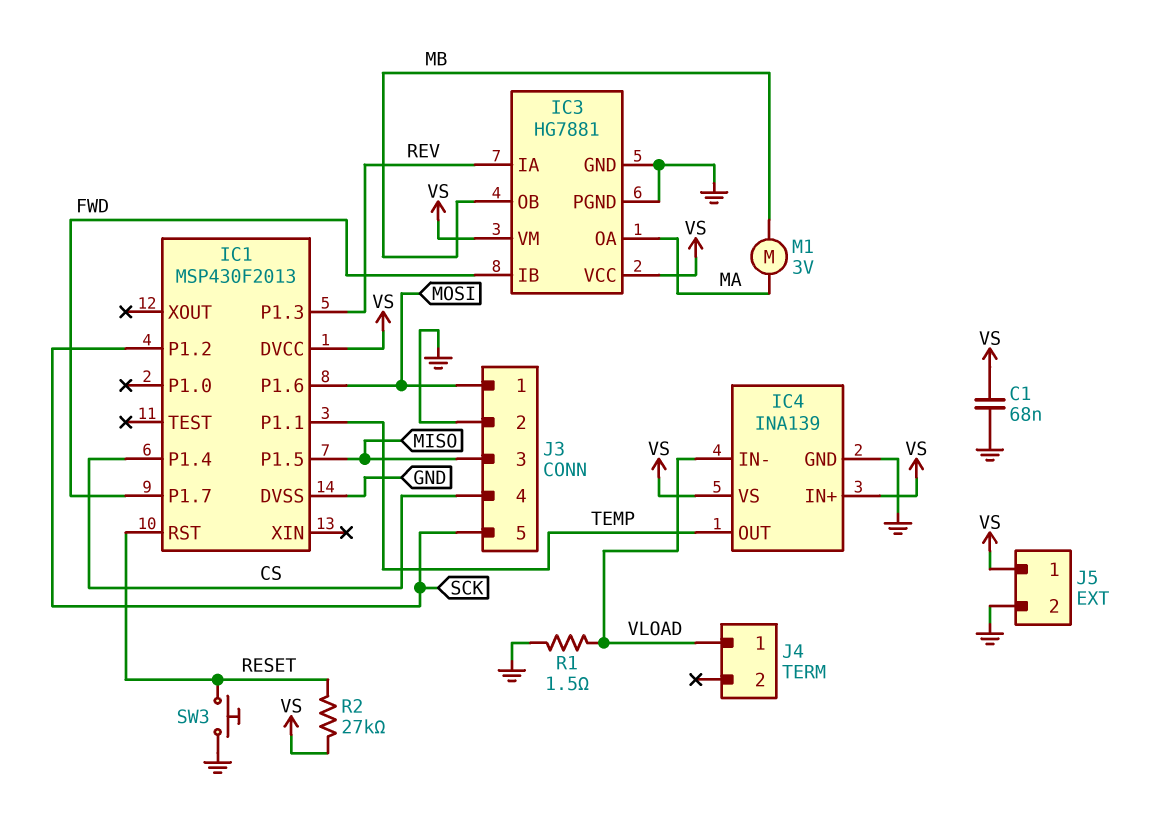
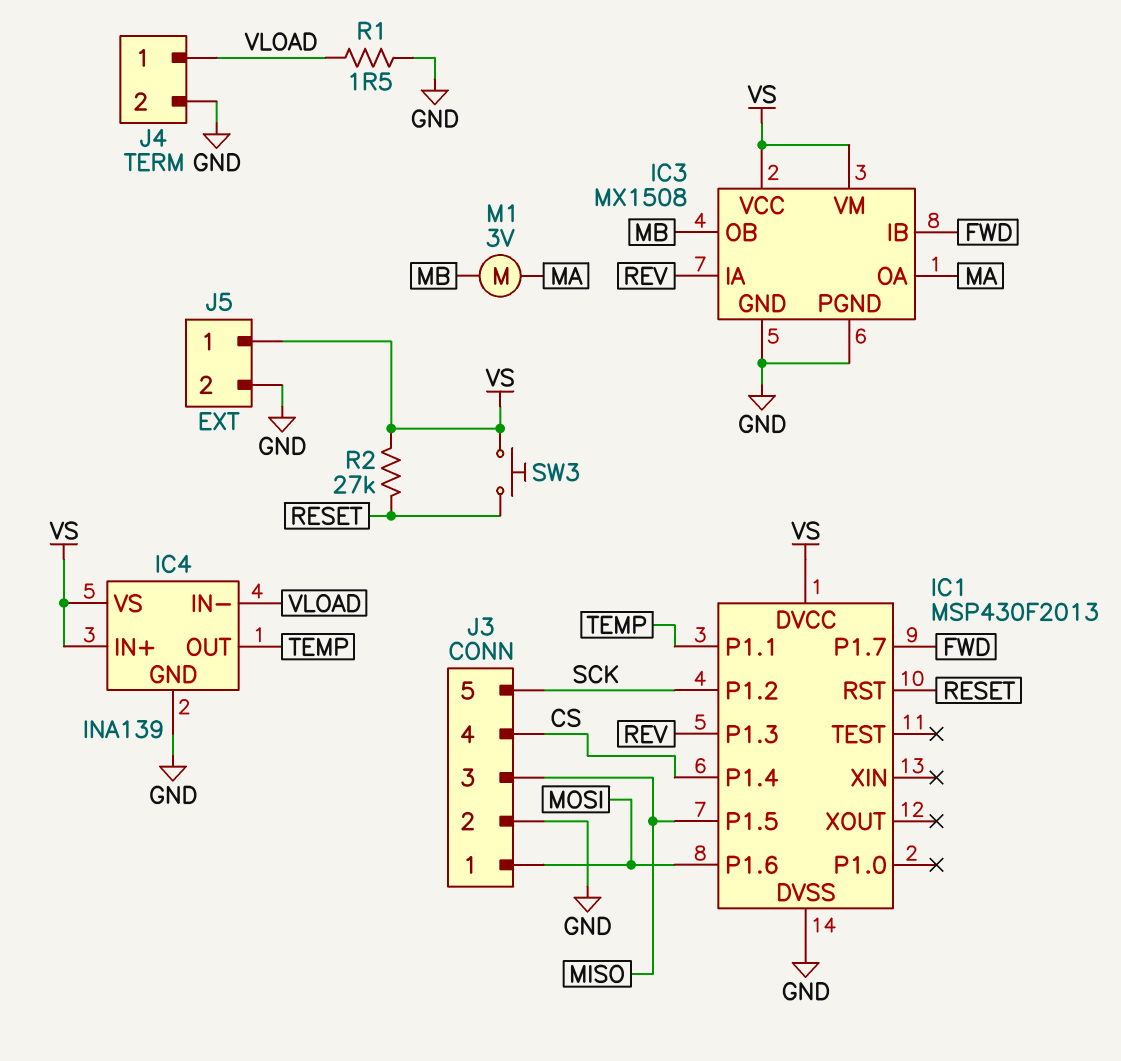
C1: 68nF (GND, VS) -> none
IC3: HG7881 -> MX1508
J4 pin 2: none -> GND
SW3: button (GND, RESET) -> button (RESET, VS)

